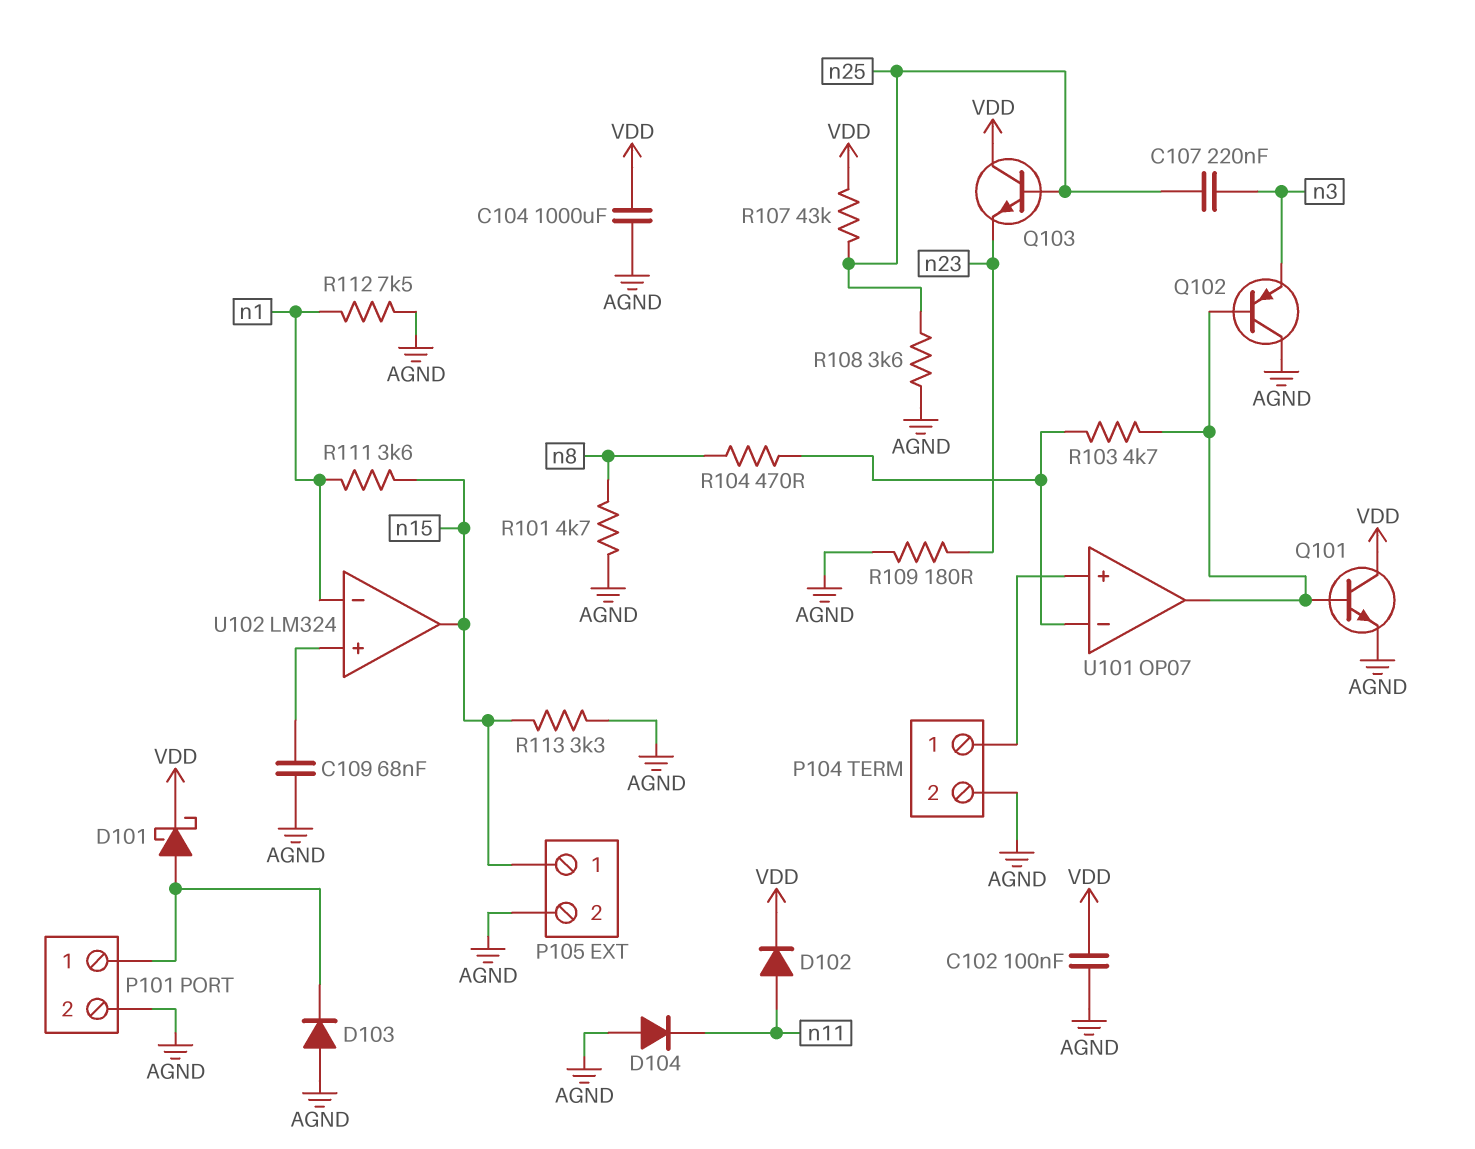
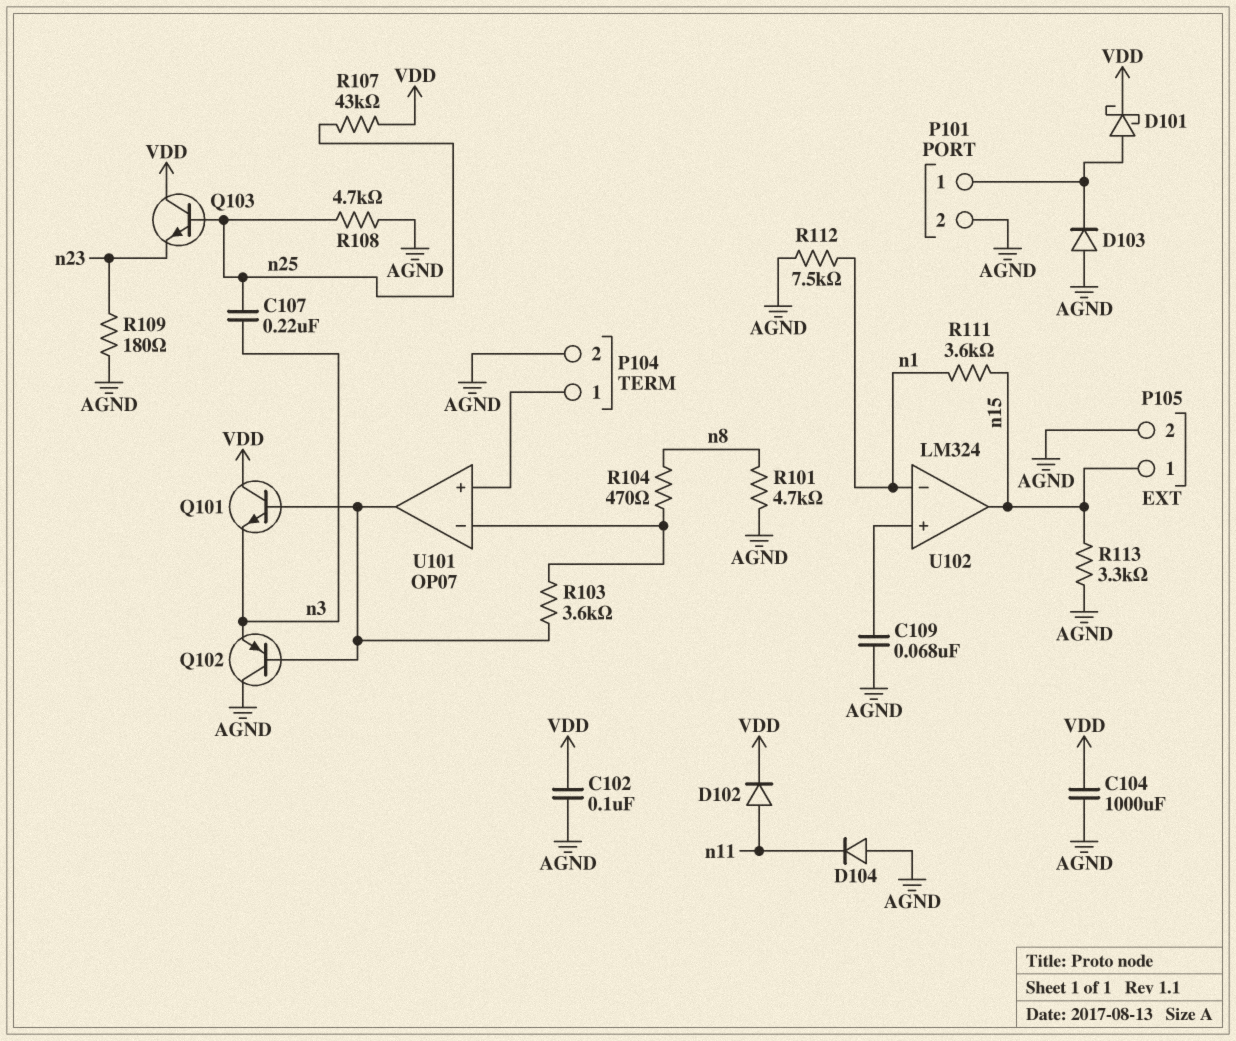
Q101: NPN (B U101/out, C VDD, E AGND) -> NPN (B U101/out, C VDD, E n3)
R103: 4.7k (U101/in-, U101/out) -> 3.6k (U101/in-, U101/out)
R108: 3.6k (AGND, n25) -> 4.7k (AGND, n25)

